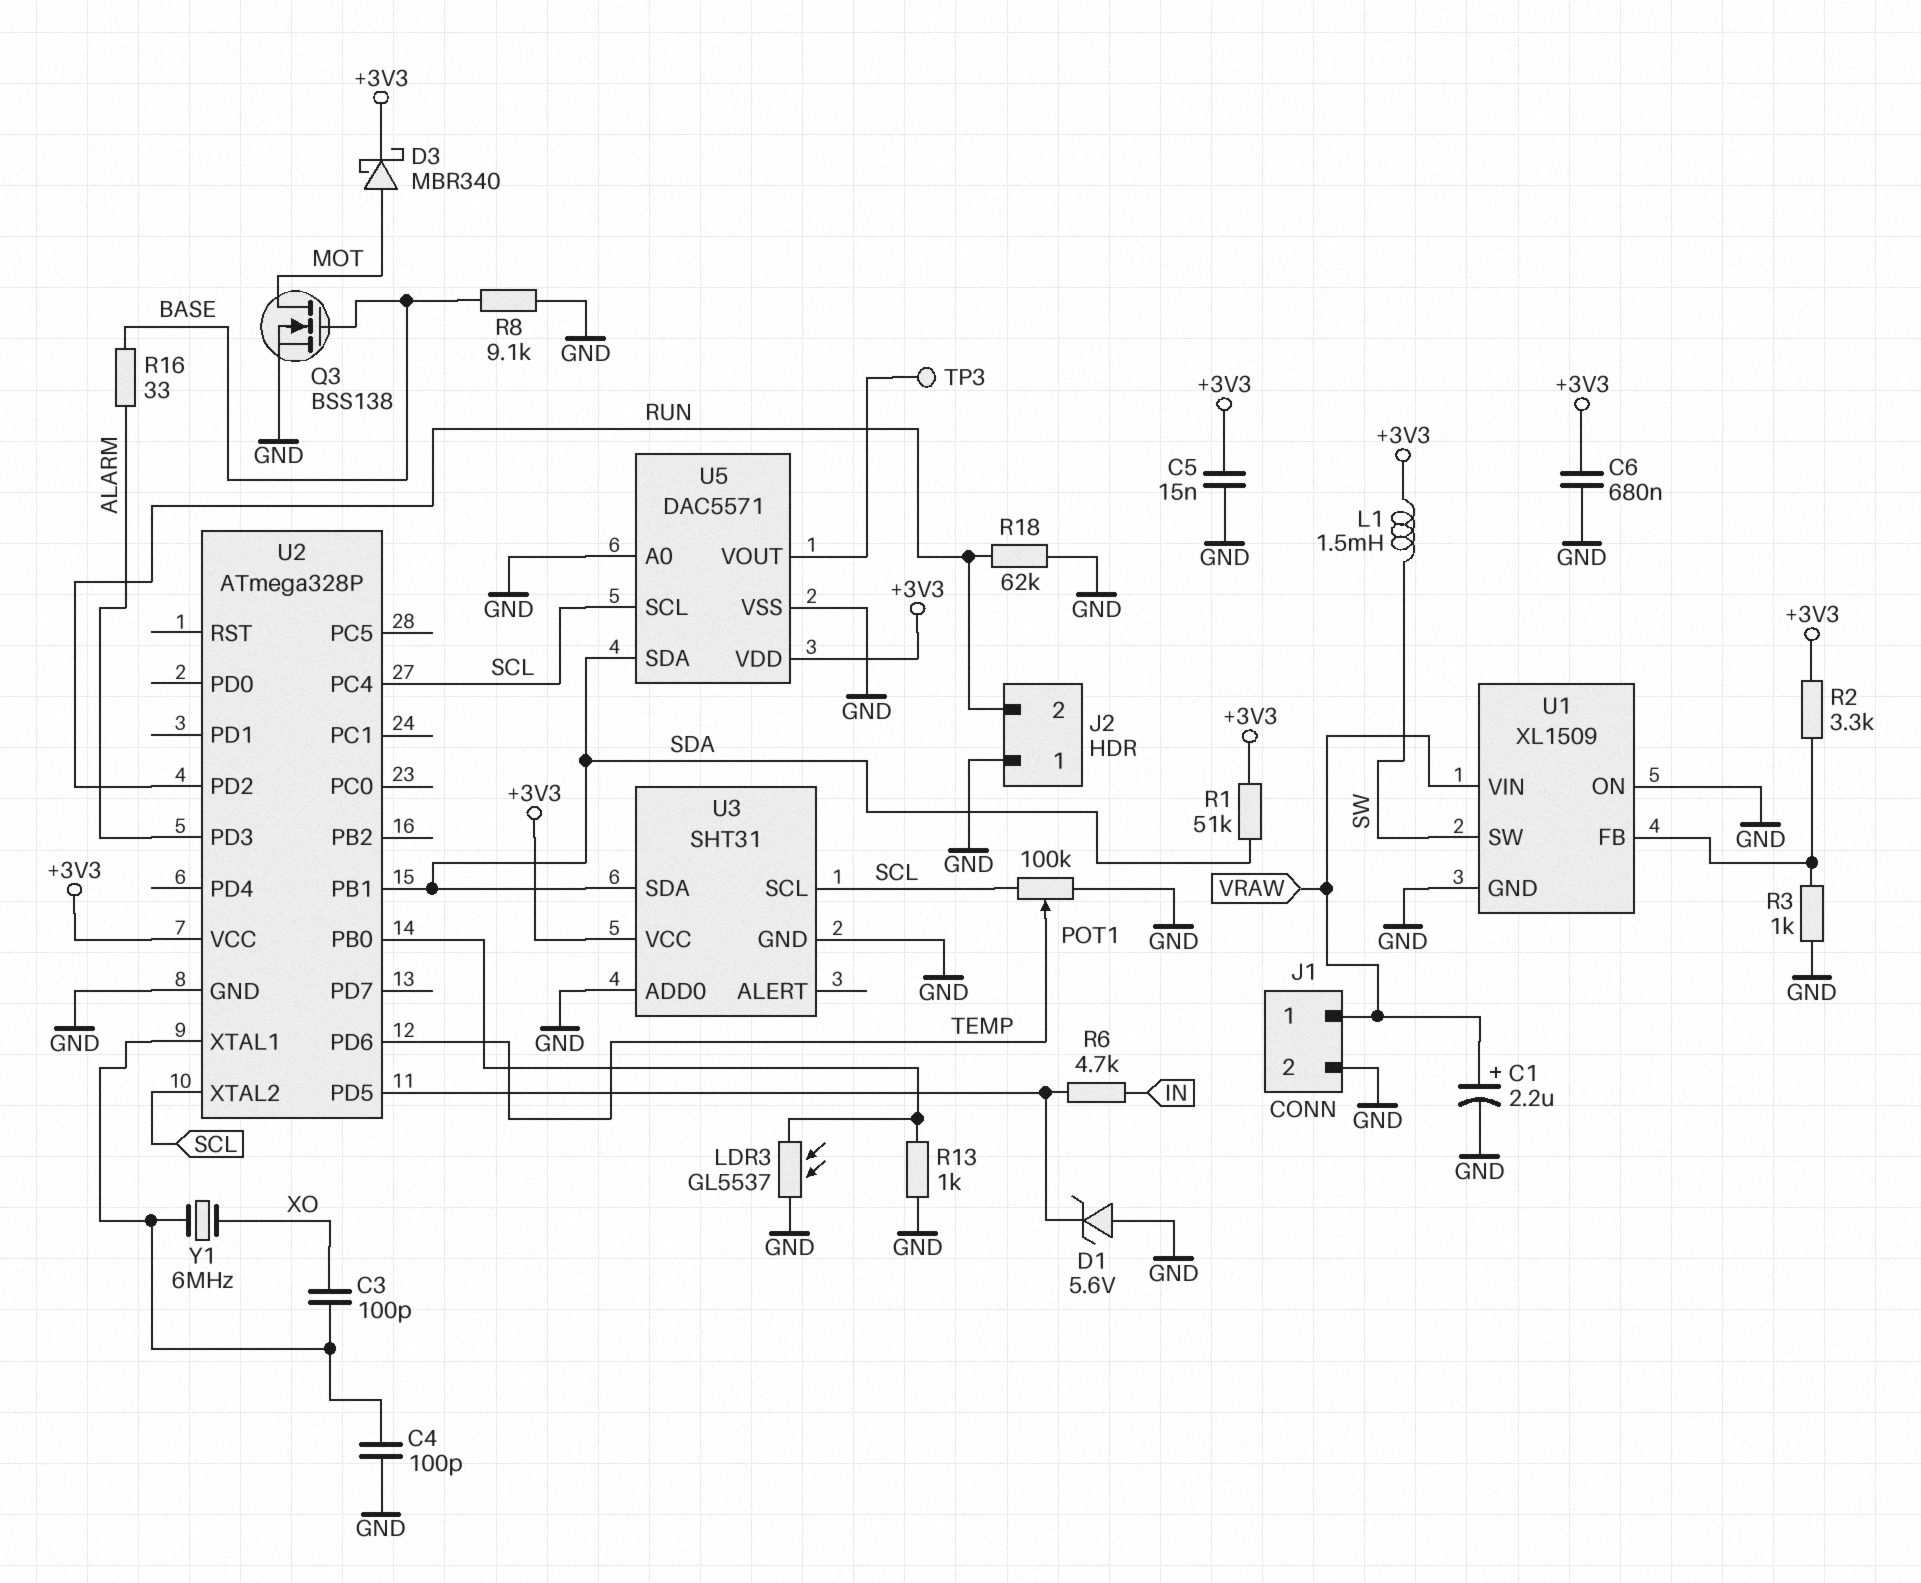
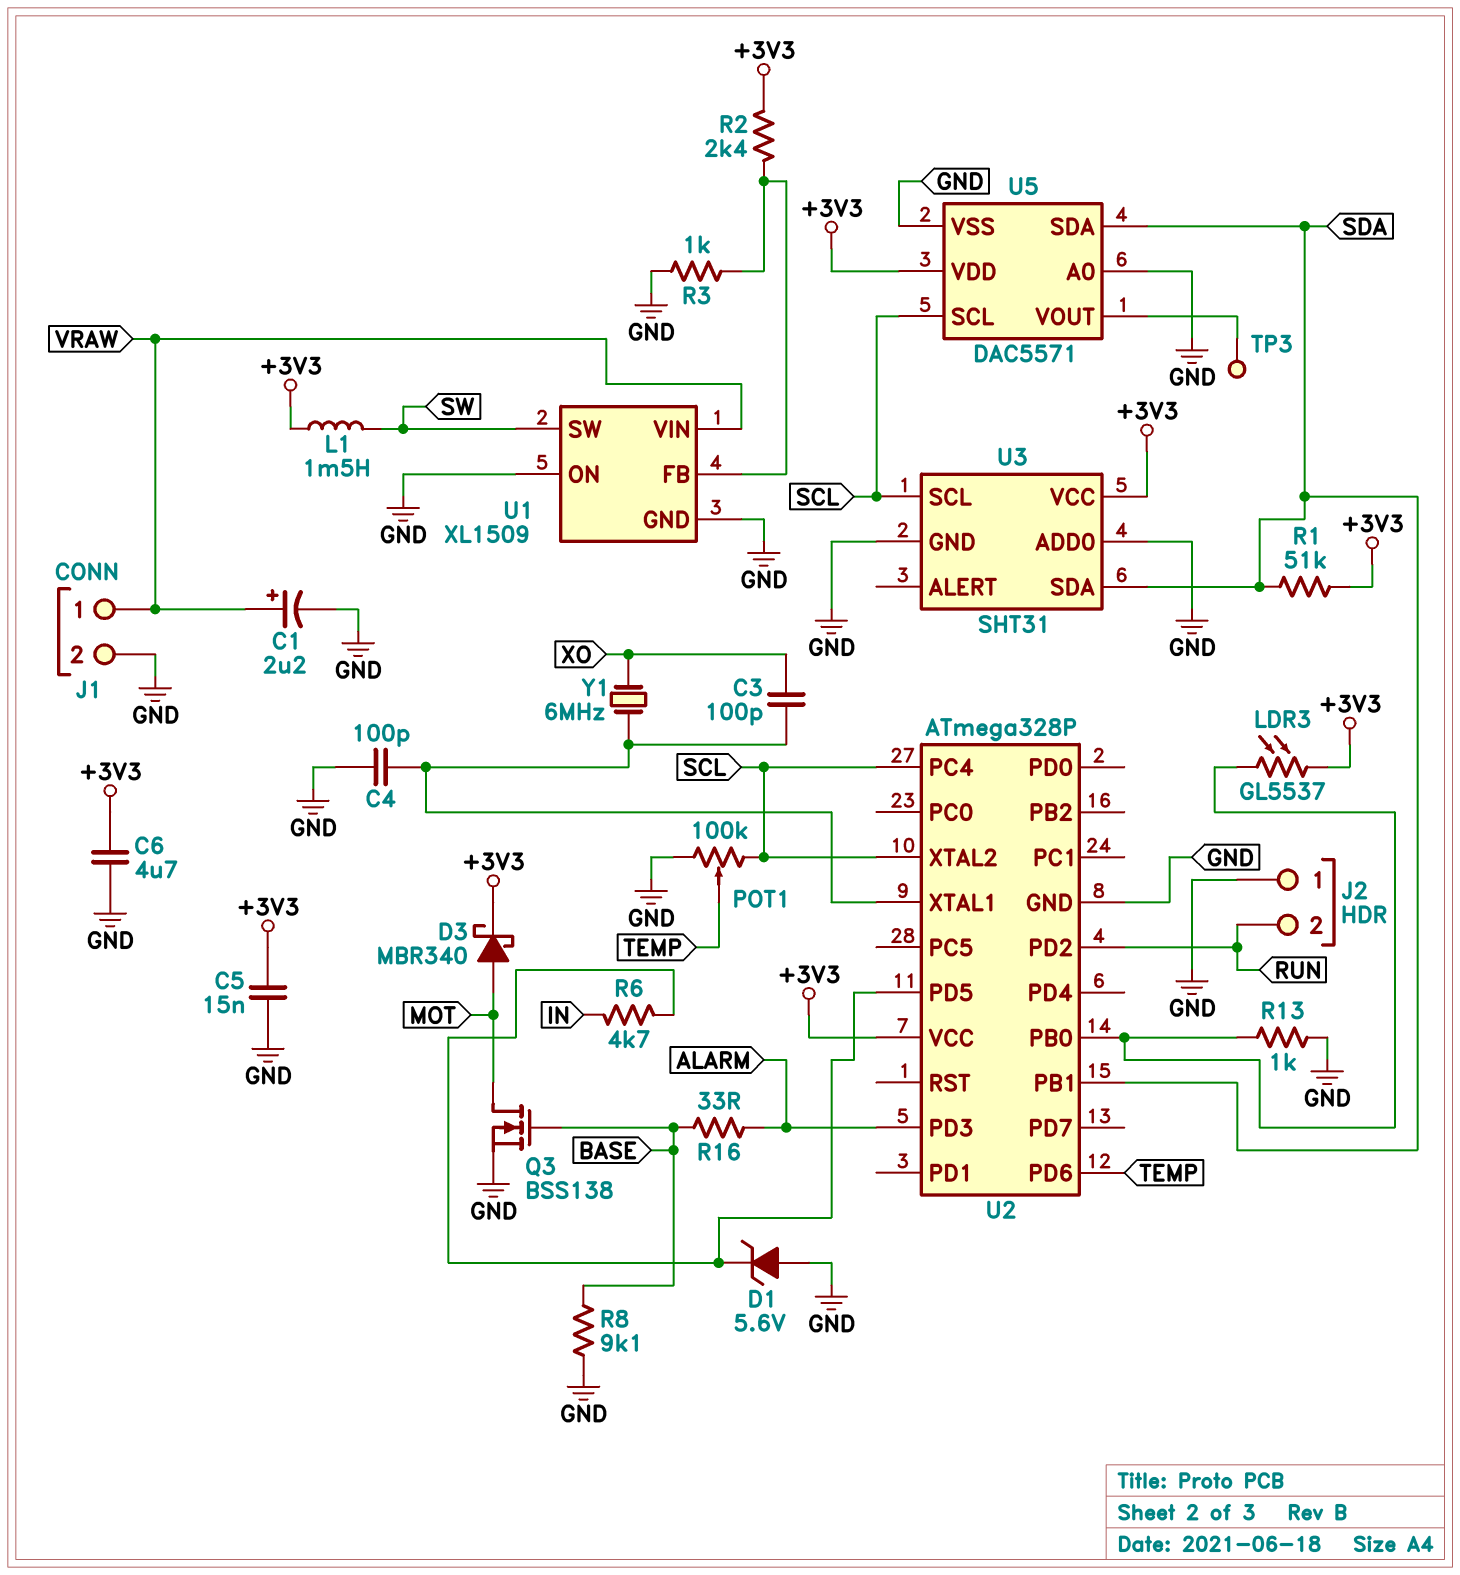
C6: 680nF (+3V3, GND) -> 4.7uF (+3V3, GND)
LDR3: GL5537 (GND, U2/PB0) -> GL5537 (+3V3, U2/PB0)
R2: 3.3k (+3V3, U1/FB) -> 2.4k (+3V3, U1/FB)
R18: 62k (GND, RUN) -> none

